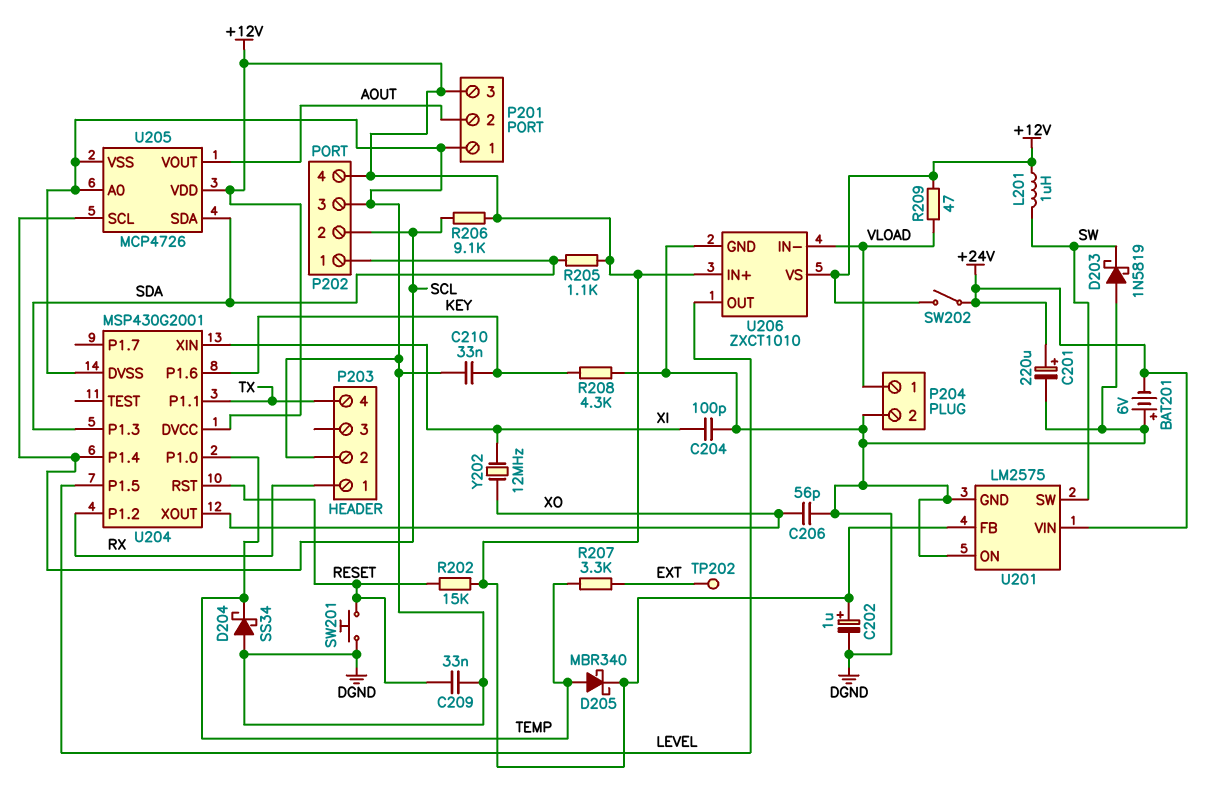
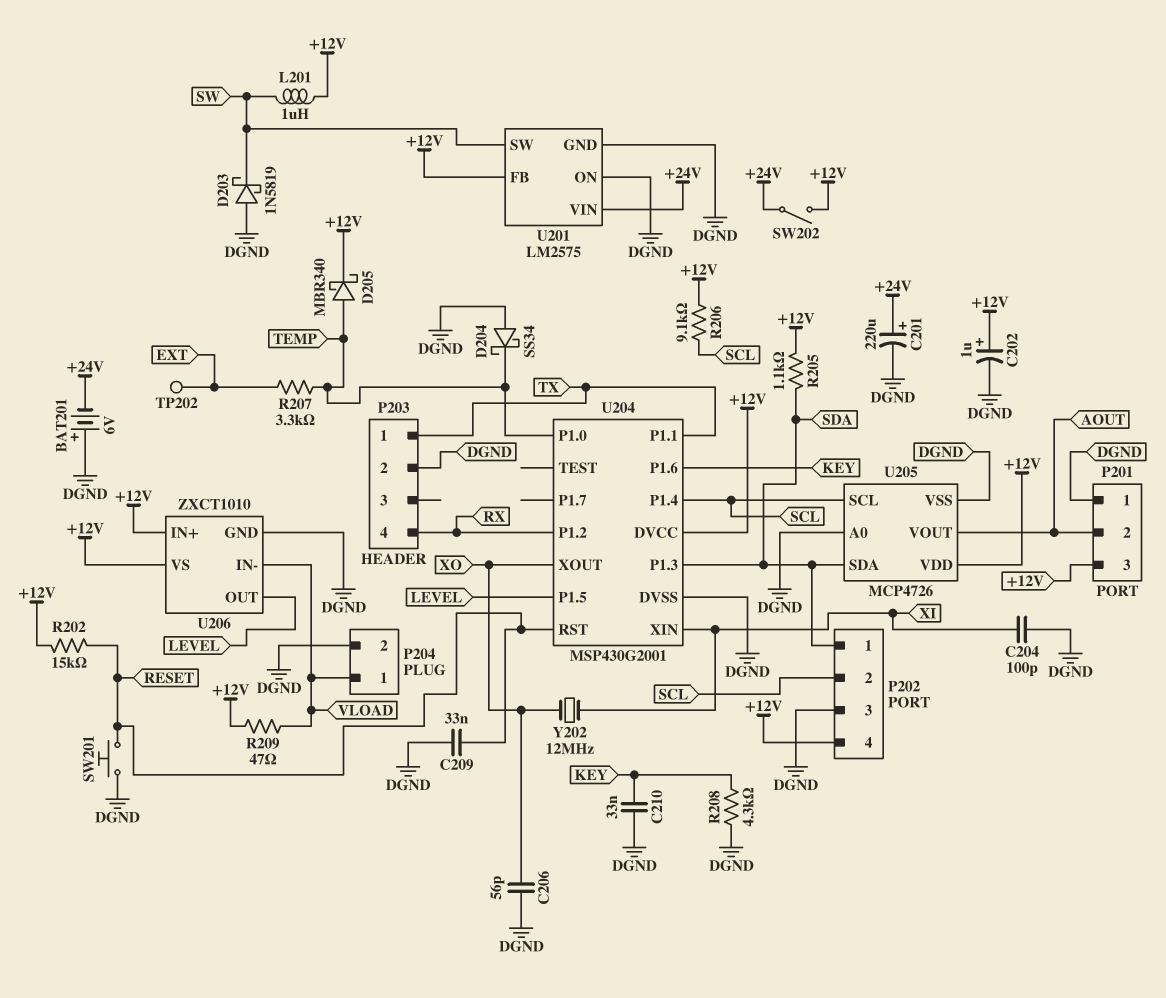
P203 pin 1: RX -> TX
P203 pin 4: TX -> RX

